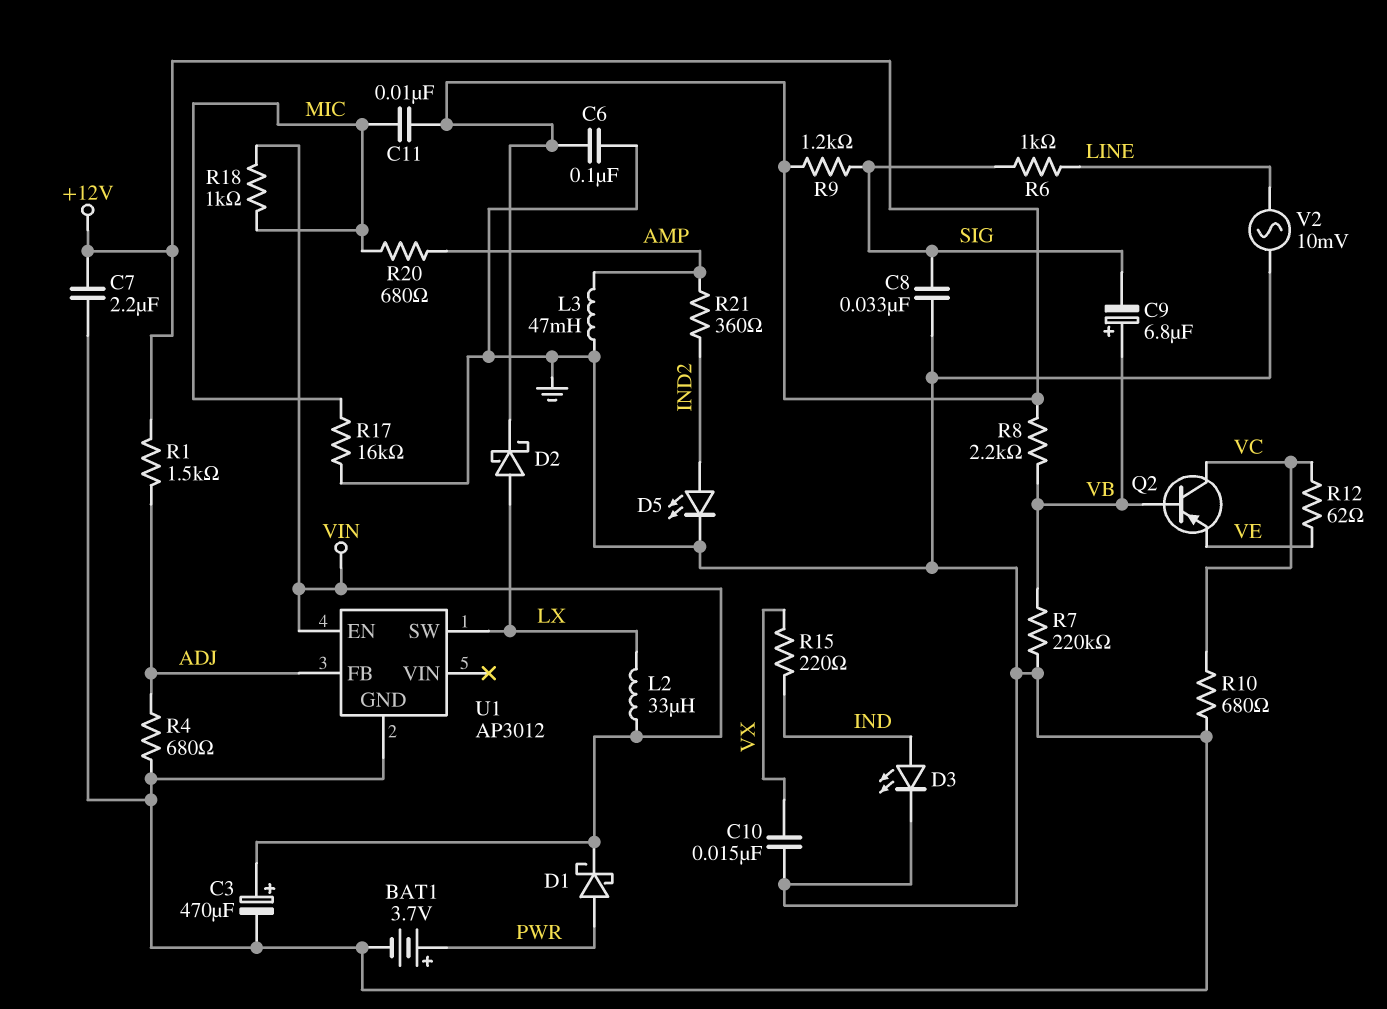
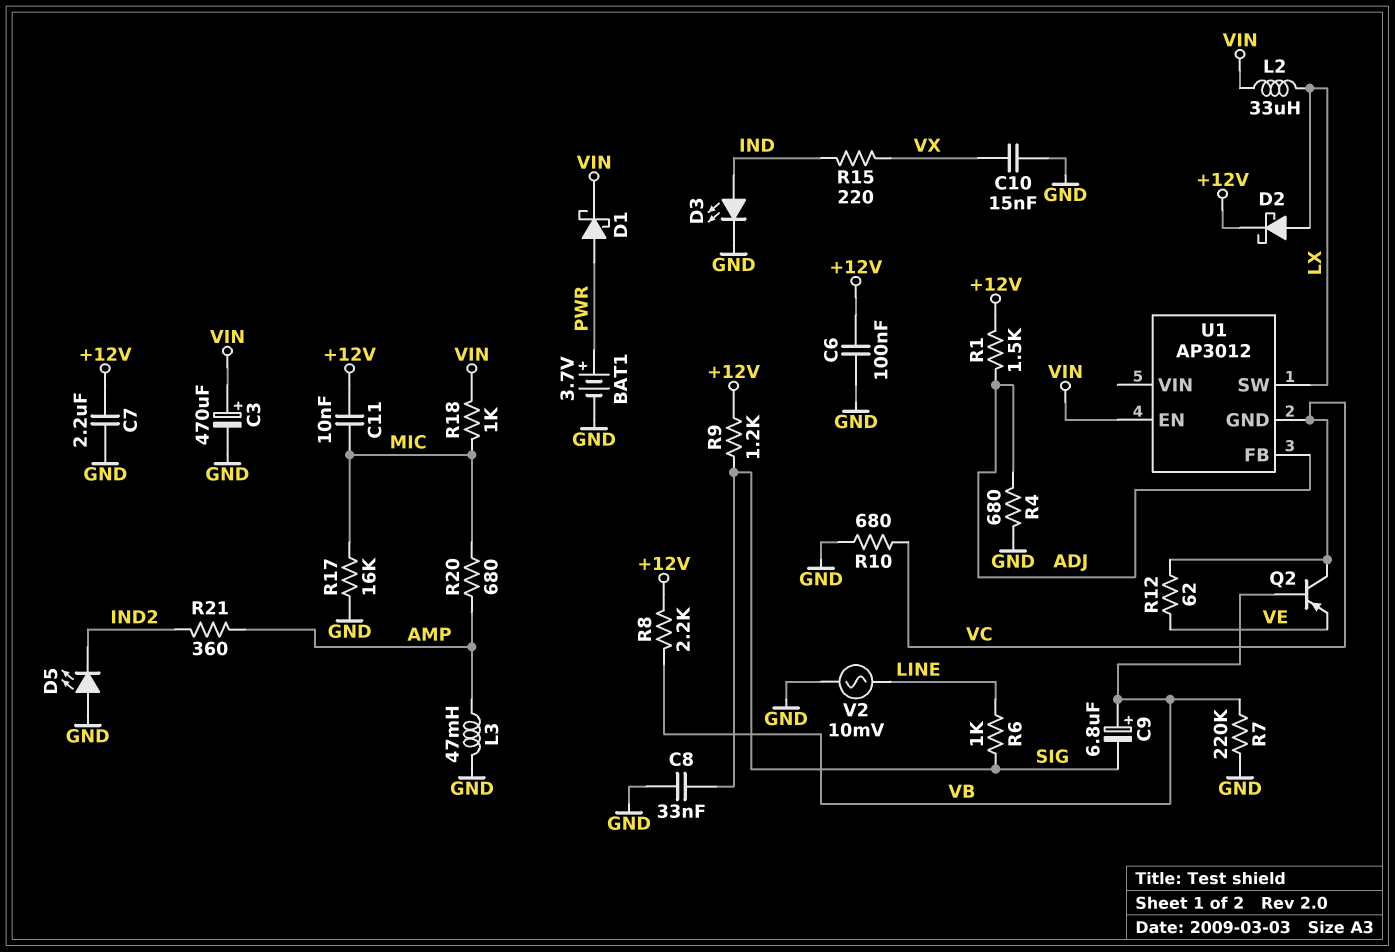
D5: LED (A IND2, K GND) -> LED (A GND, K IND2)
U1 pin GND: GND -> VC

